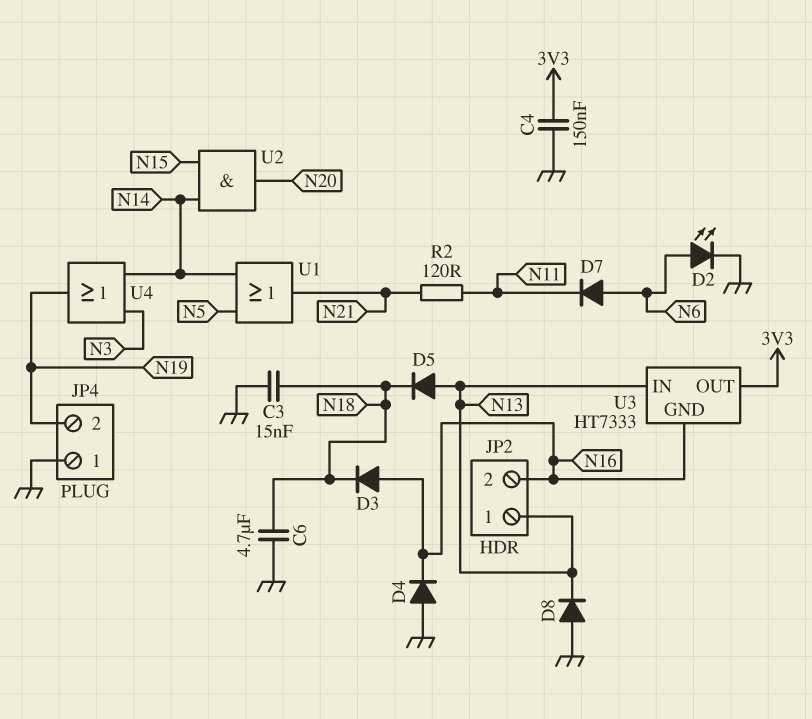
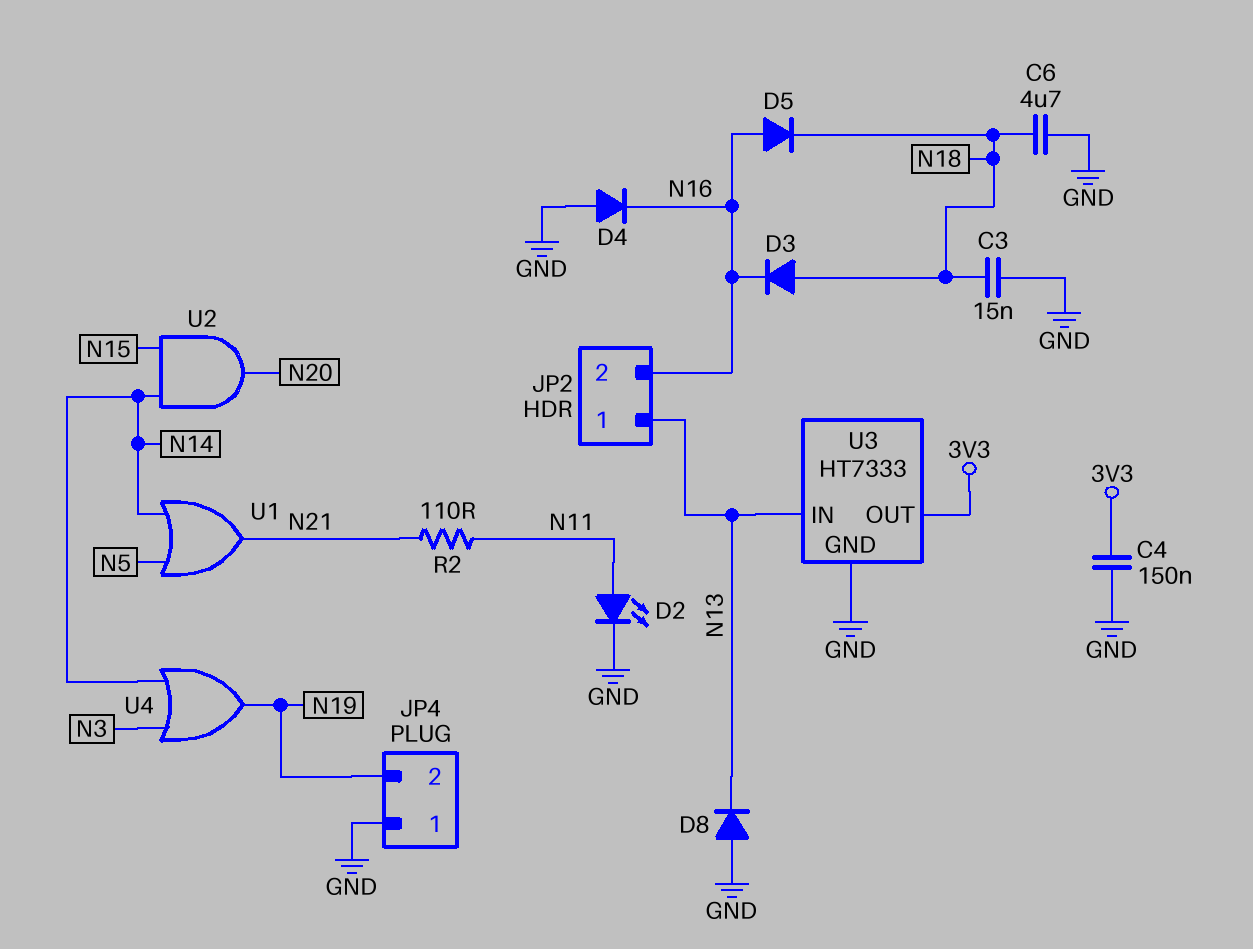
D2: LED (A N6, K GND) -> LED (A N11, K GND)
D3: diode (A N16, K N18) -> diode (A N18, K N16)
D5: diode (A N13, K N18) -> diode (A N16, K N18)
D7: diode (A N6, K N11) -> none
R2: 120 (N11, N21) -> 110 (N11, N21)
U3 pin GND: N16 -> GND

